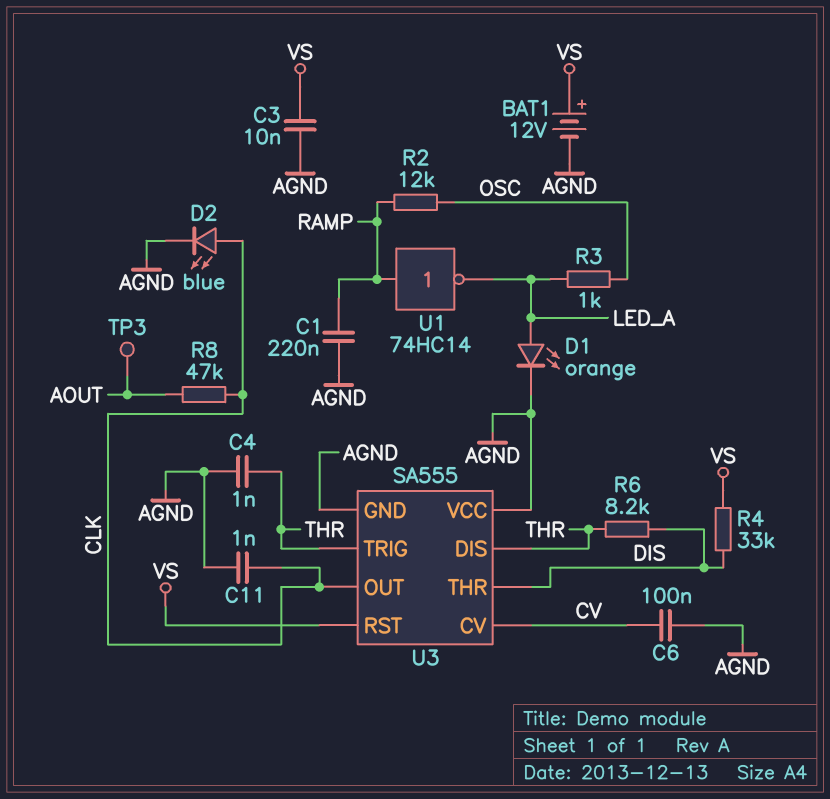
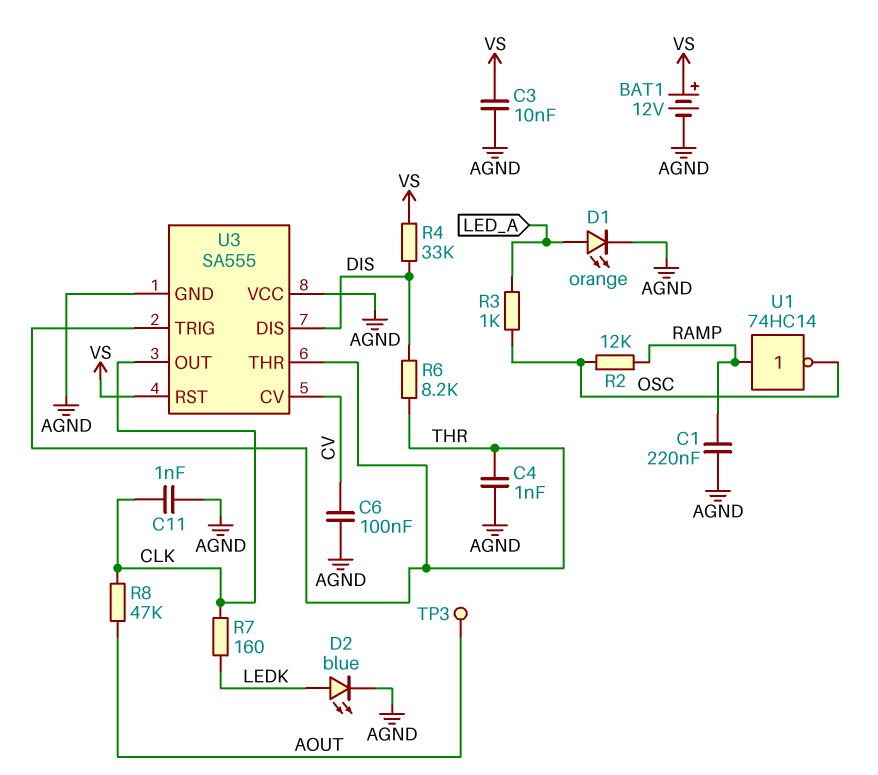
D2: LED blue (A CLK, K AGND) -> LED blue (A LEDK, K AGND)
R7: none -> 160 (CLK, LEDK)
U1: NOT 74HC14 (in RAMP, out LED_A) -> NOT 74HC14 (in RAMP, out OSC)
U3 pin DIS: THR -> DIS
U3 pin THR: DIS -> THR

